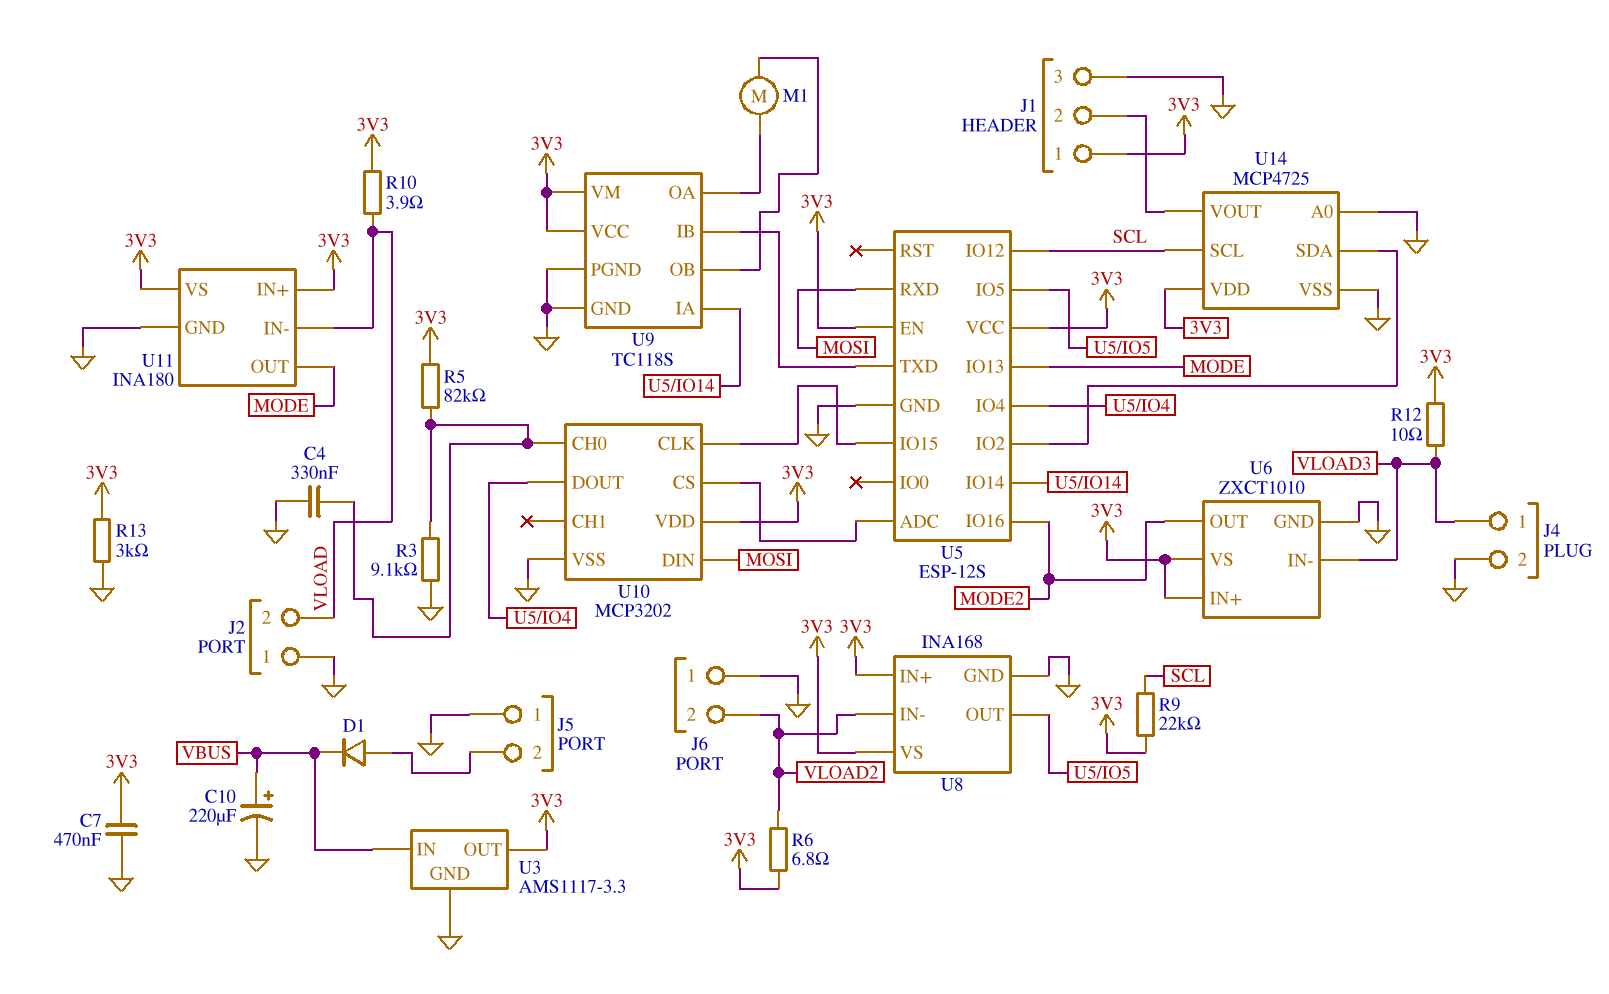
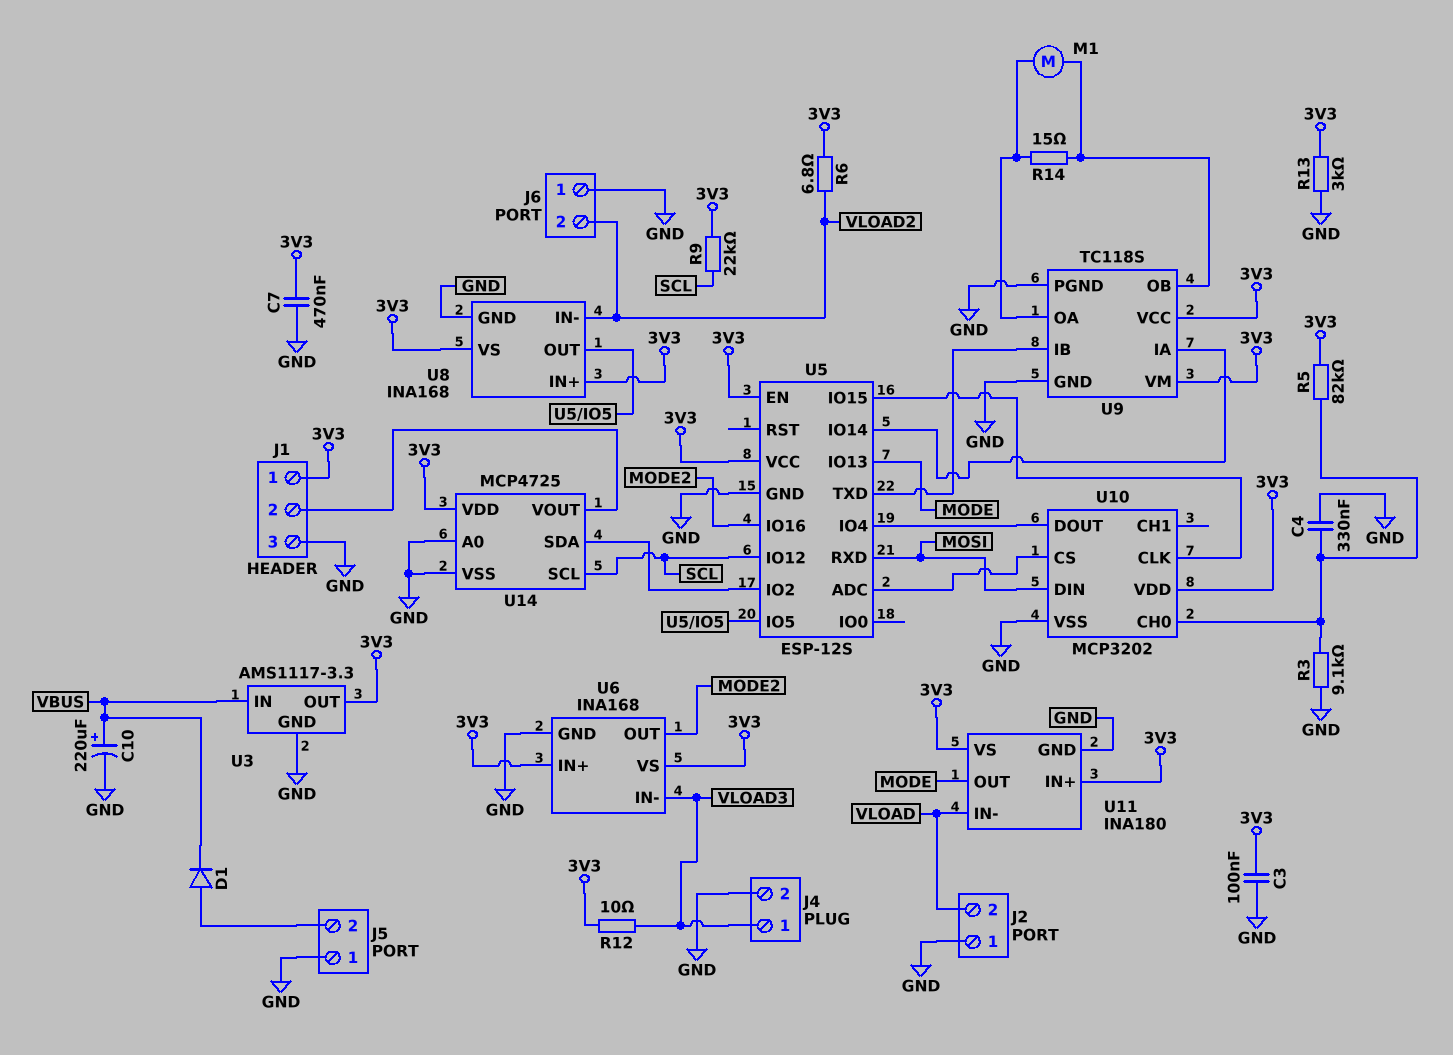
C3: none -> 100nF (3V3, GND)
R10: 3.9 (3V3, VLOAD) -> none
R14: none -> 15 (U9/OA, U9/OB)
U6: ZXCT1010 -> INA168

